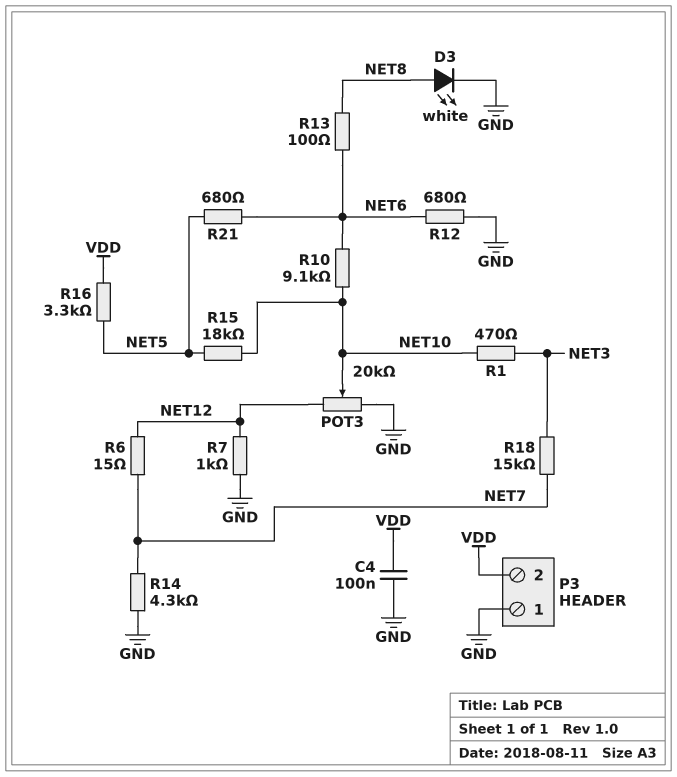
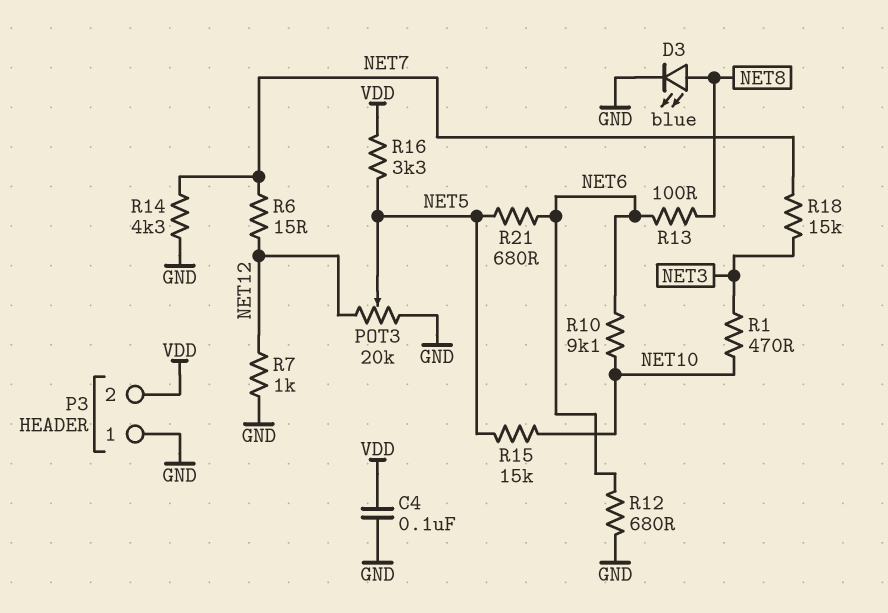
D3: LED white (A NET8, K GND) -> LED blue (A NET8, K GND)
POT3: 20k (GND, NET12, wiper NET10) -> 20k (GND, NET12, wiper NET5)
R15: 18k (NET5, NET10) -> 15k (NET5, NET10)

